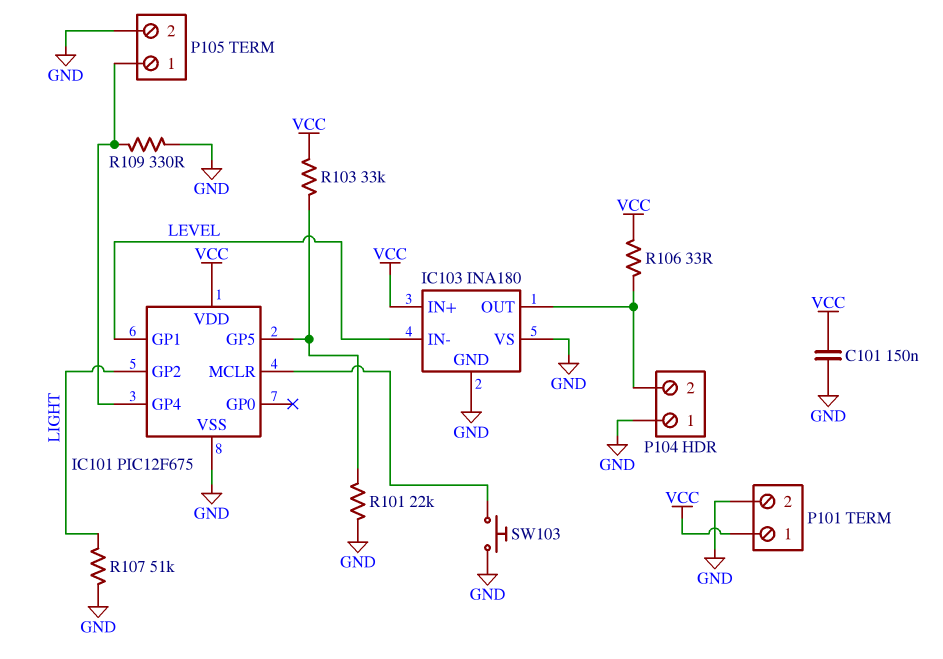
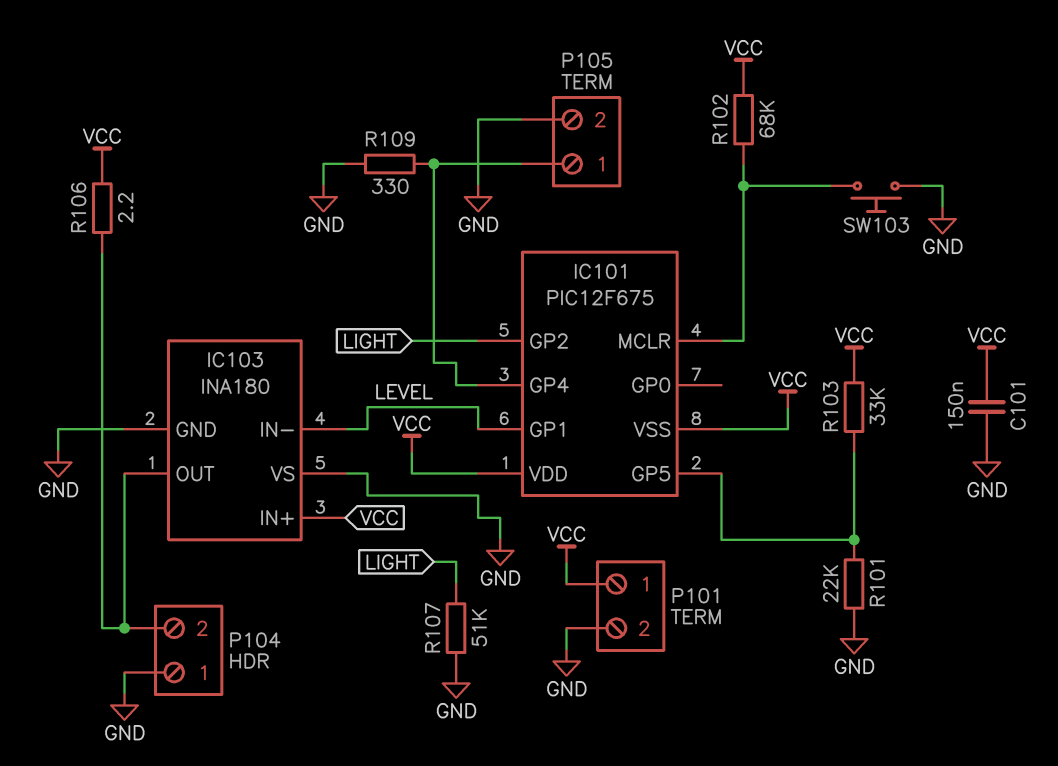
IC101 pin VSS: GND -> VCC
R102: none -> 68k (IC101/MCLR, VCC)
R106: 33 (IC103/OUT, VCC) -> 2.2 (IC103/OUT, VCC)

